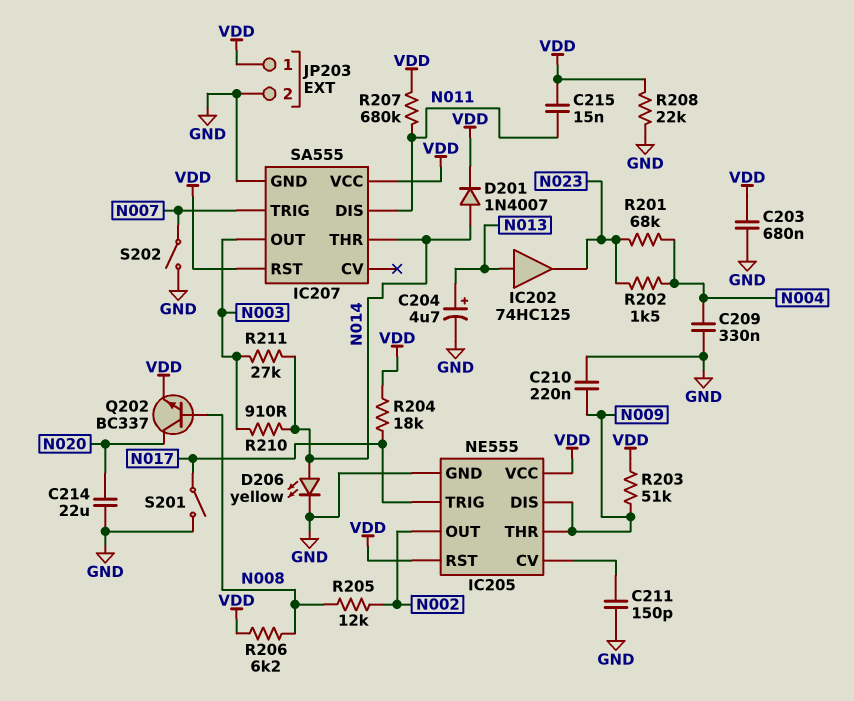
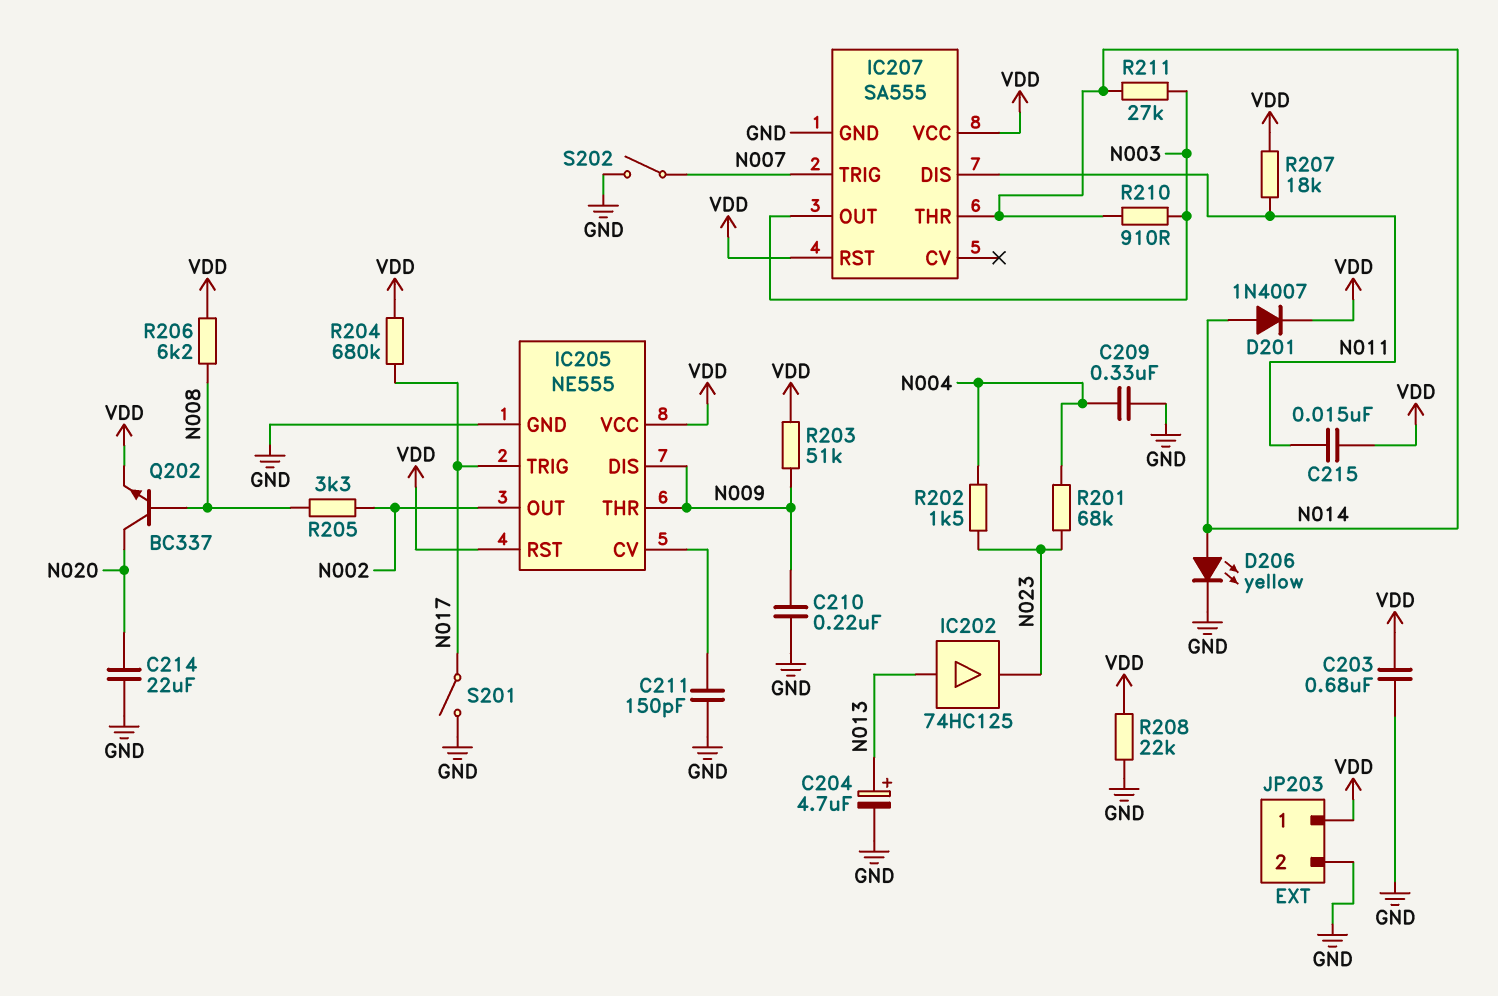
R204: 18k (N017, VDD) -> 680k (N017, VDD)
R205: 12k (N002, N008) -> 3.3k (N002, N008)
R207: 680k (N011, VDD) -> 18k (N011, VDD)

